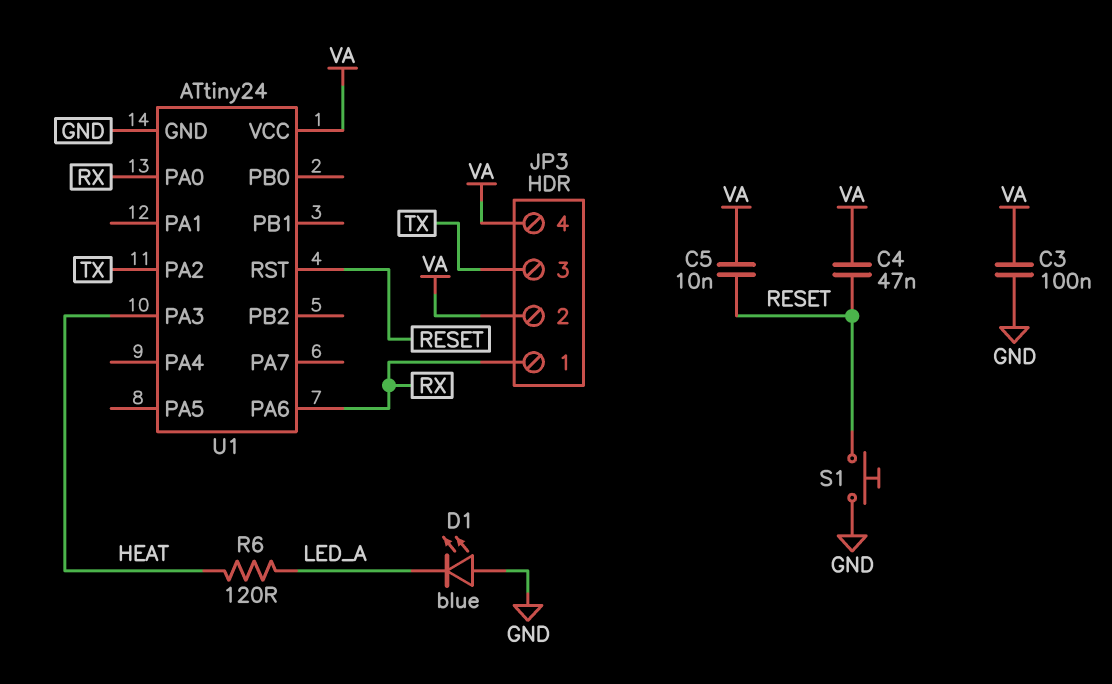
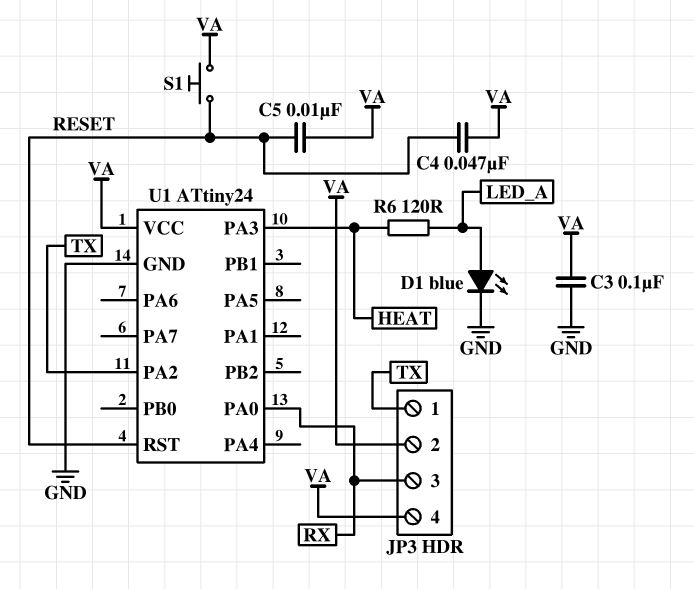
D1: LED blue (A GND, K LED_A) -> LED blue (A LED_A, K GND)
JP3 pin 1: RX -> TX
JP3 pin 3: TX -> RX
S1: button (GND, RESET) -> button (RESET, VA)
U1 pin PA6: RX -> none

